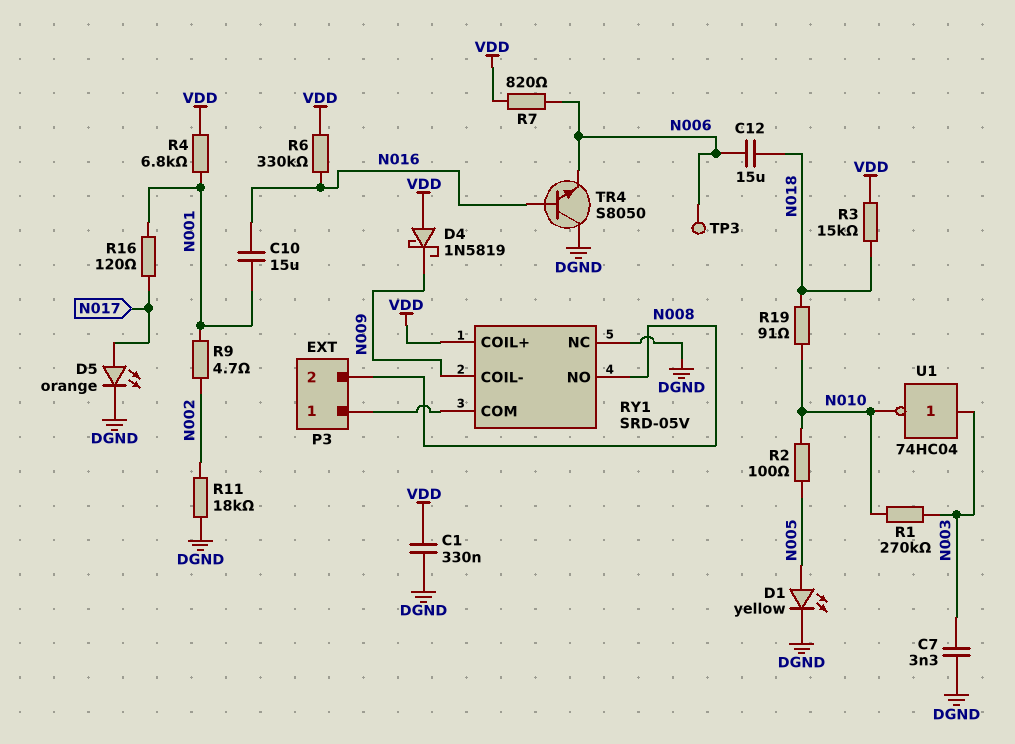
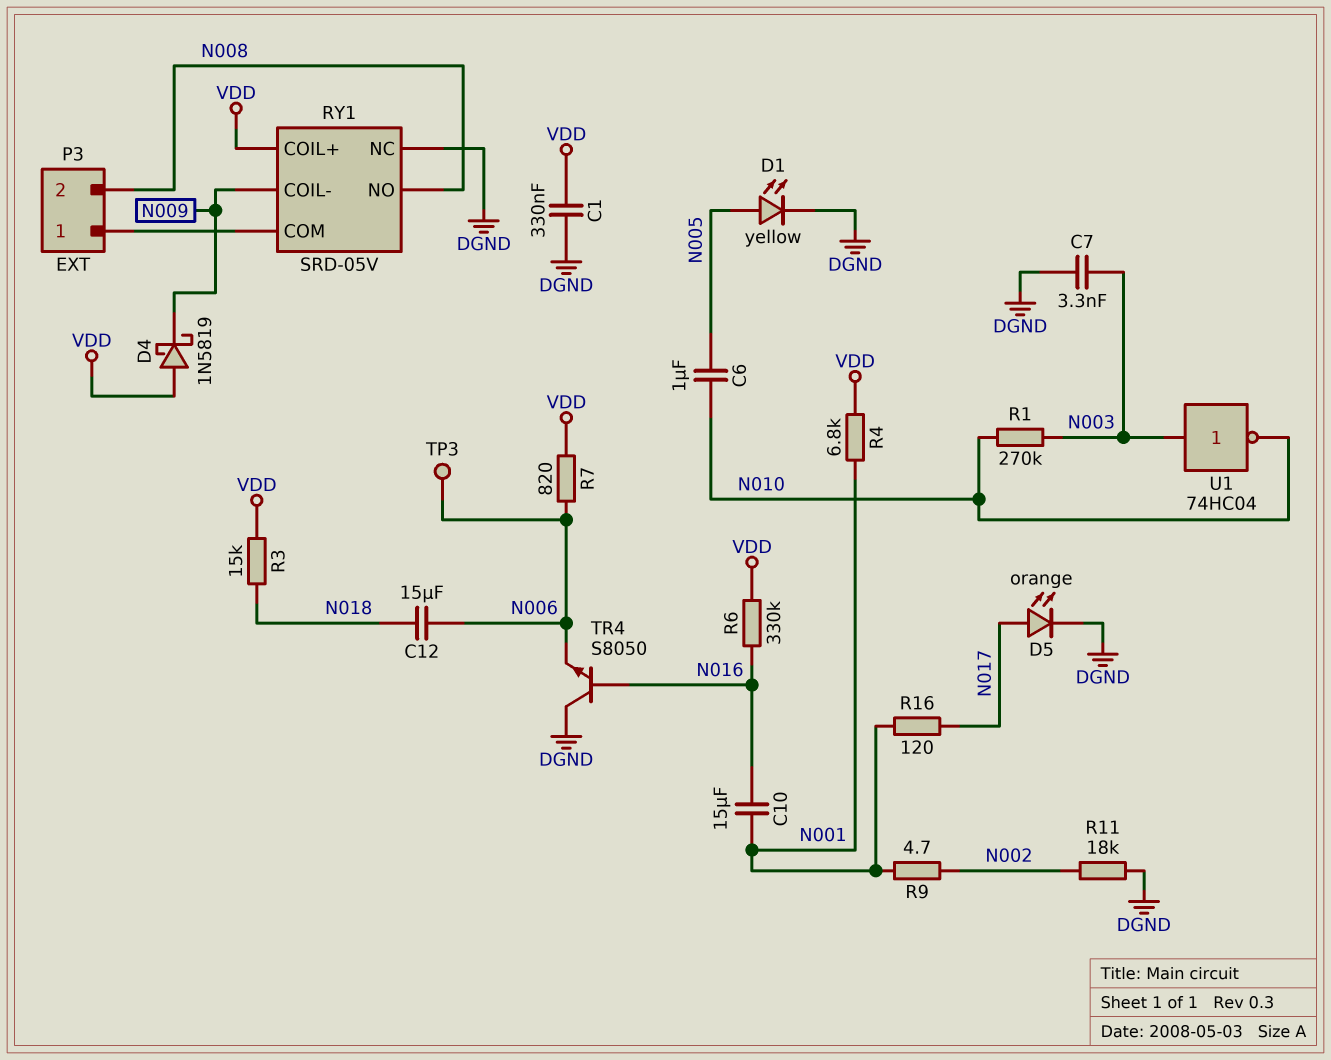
C6: none -> 1uF (N005, N010)
R2: 100 (N005, N010) -> none
R19: 91 (N010, N018) -> none

